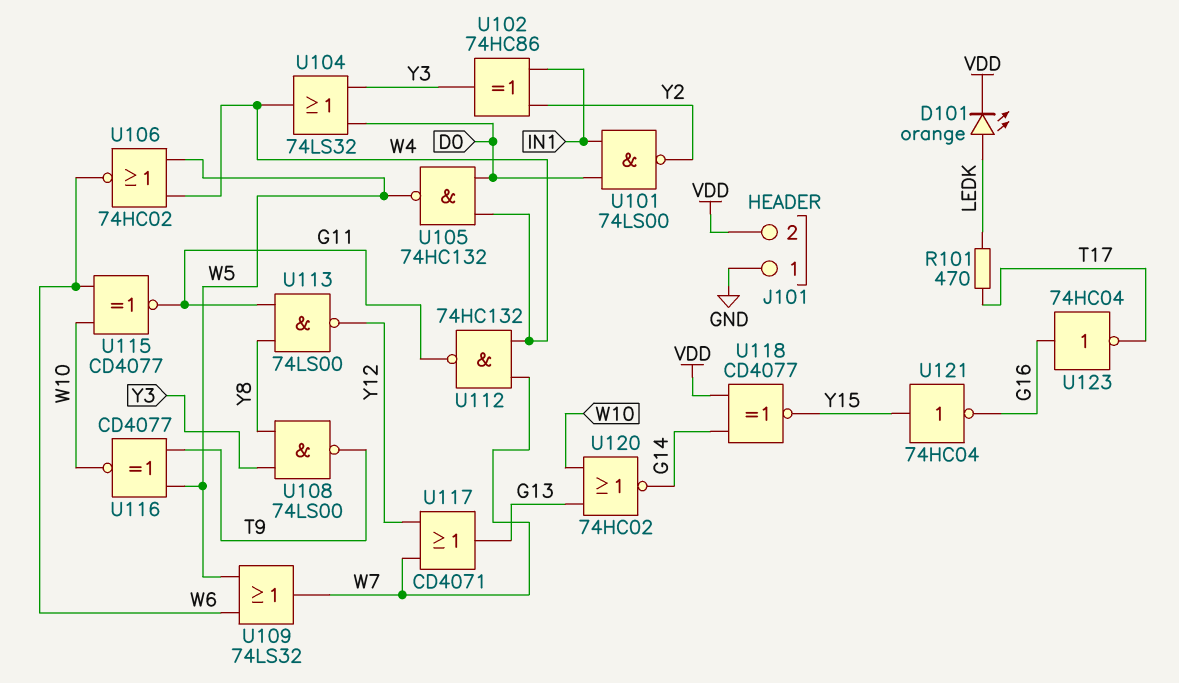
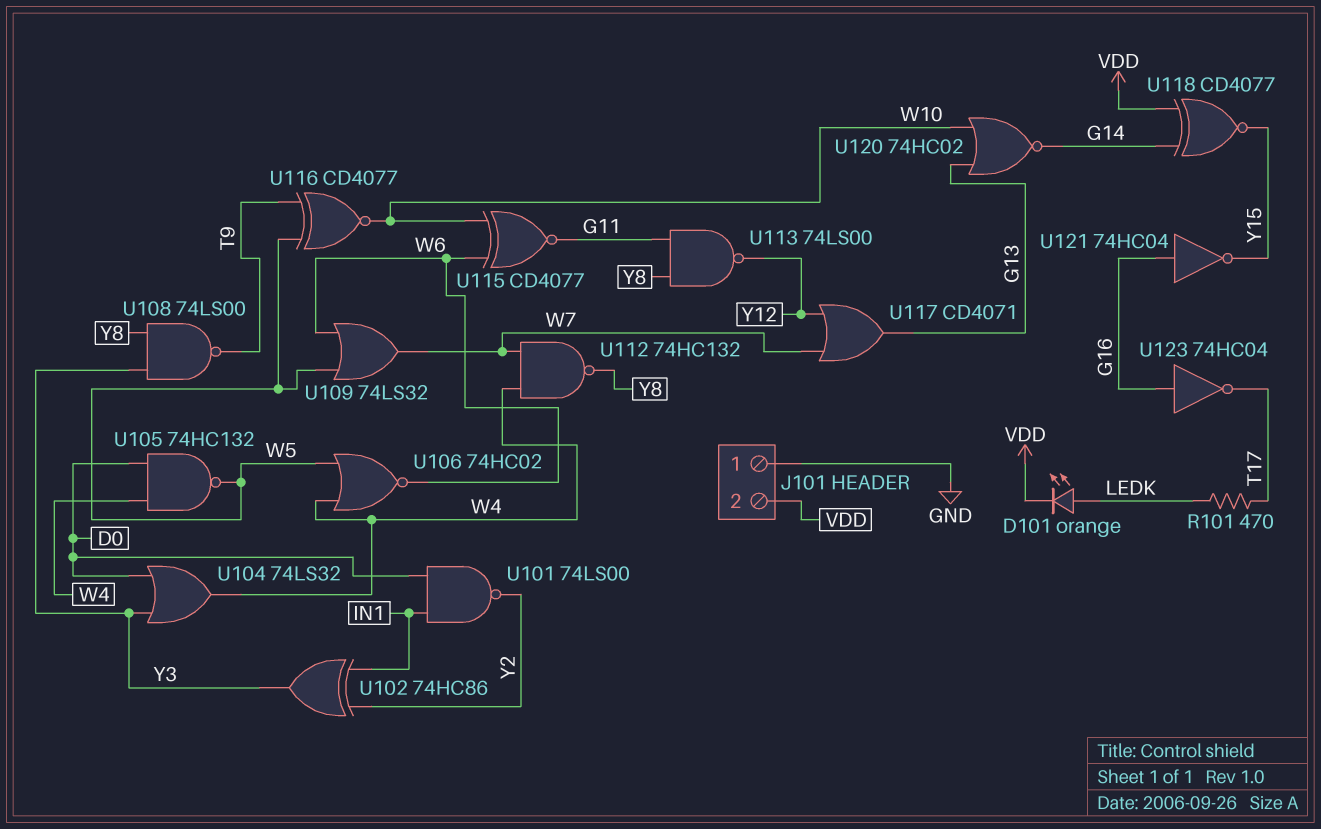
U112: NAND 74HC132 (in W4, in W7, out G11) -> NAND 74HC132 (in W4, in W7, out Y8)
U121: NOT 74HC04 (in Y15, out G16) -> NOT 74HC04 (in G16, out Y15)

